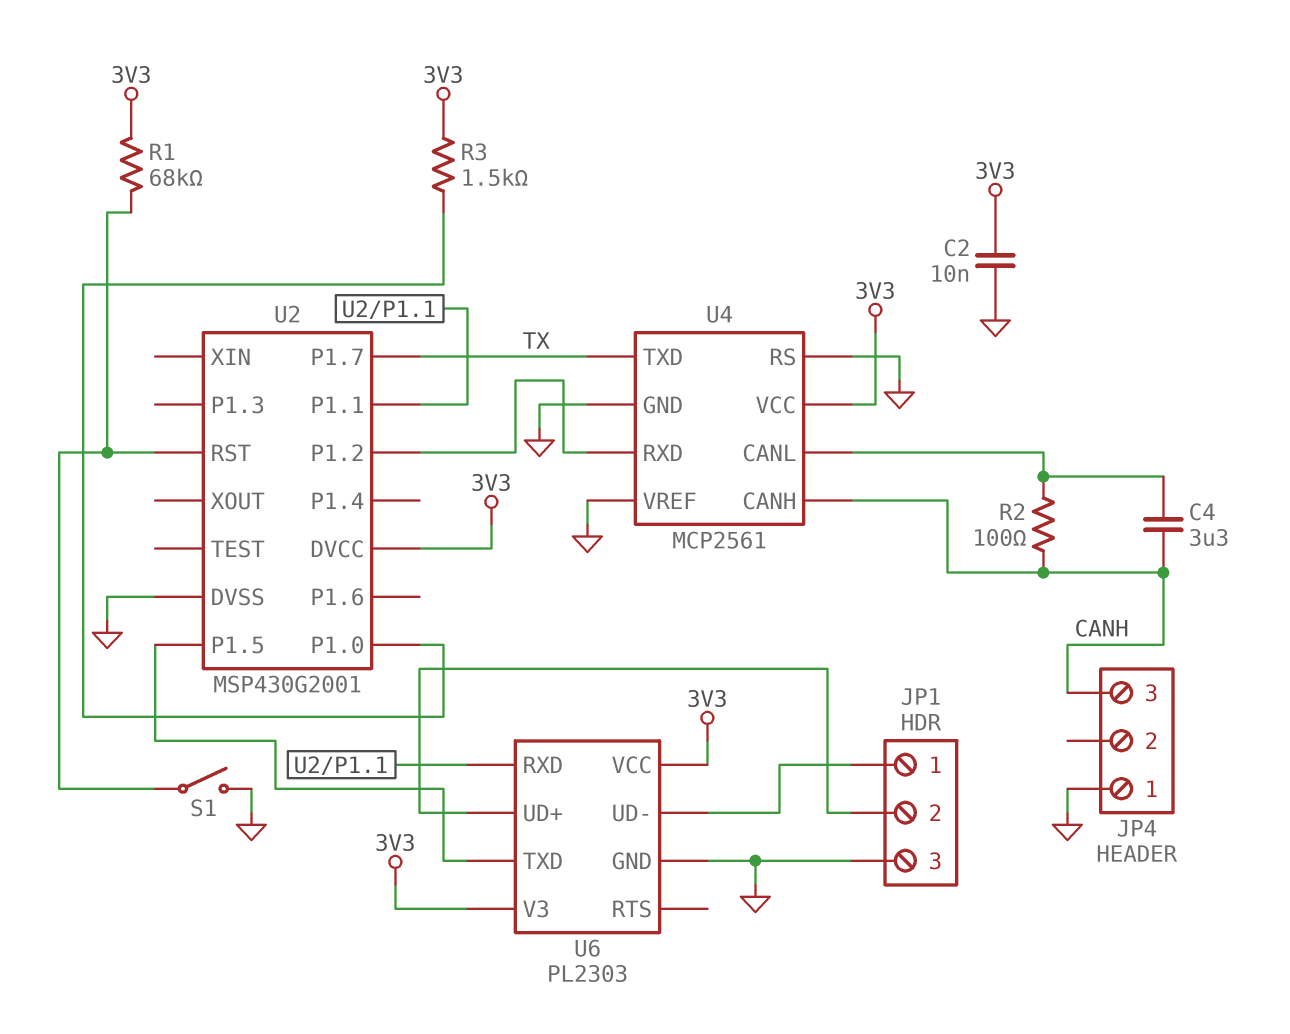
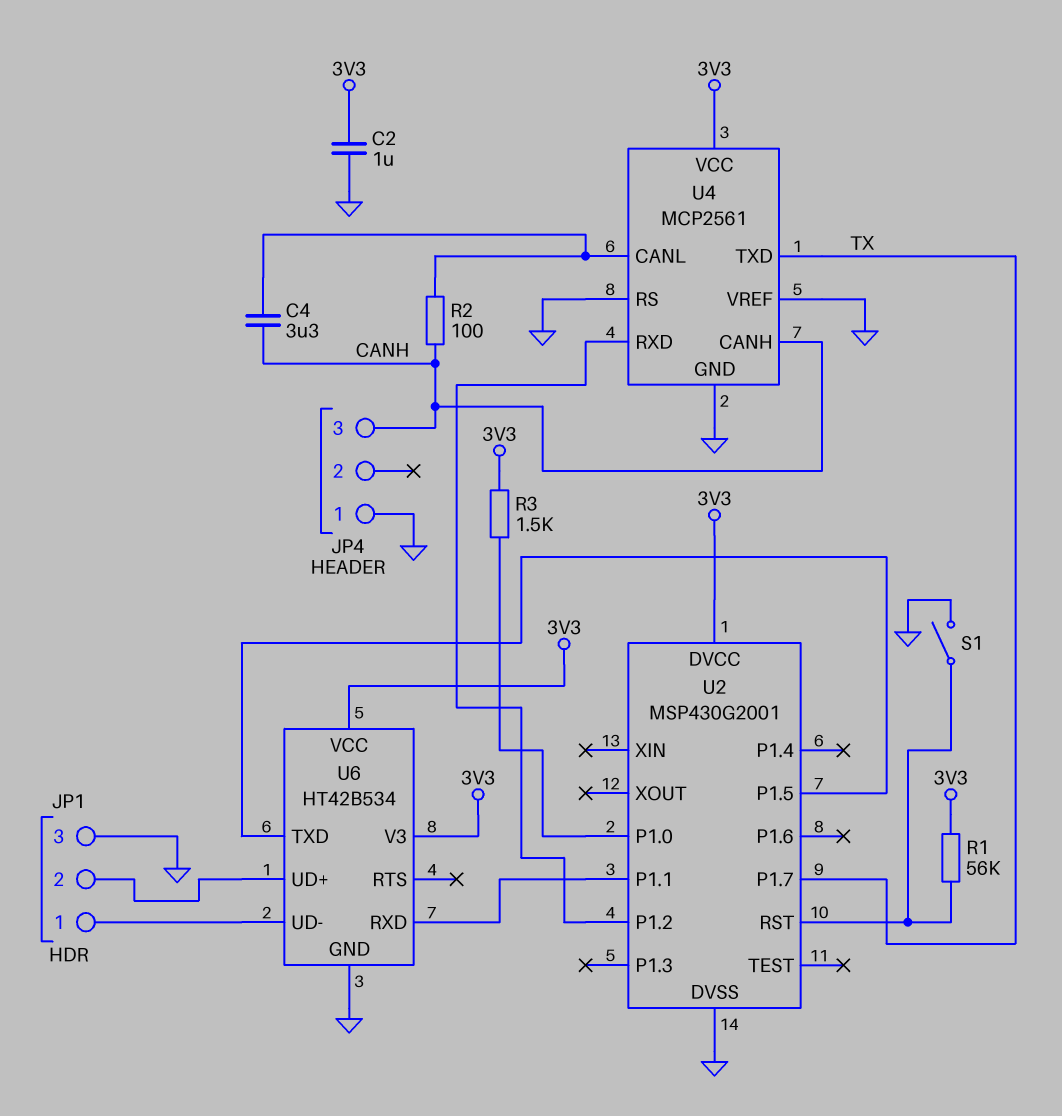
C2: 10nF (3V3, GND) -> 1uF (3V3, GND)
R1: 68k (3V3, U2/RST) -> 56k (3V3, U2/RST)
U6: PL2303 -> HT42B534

